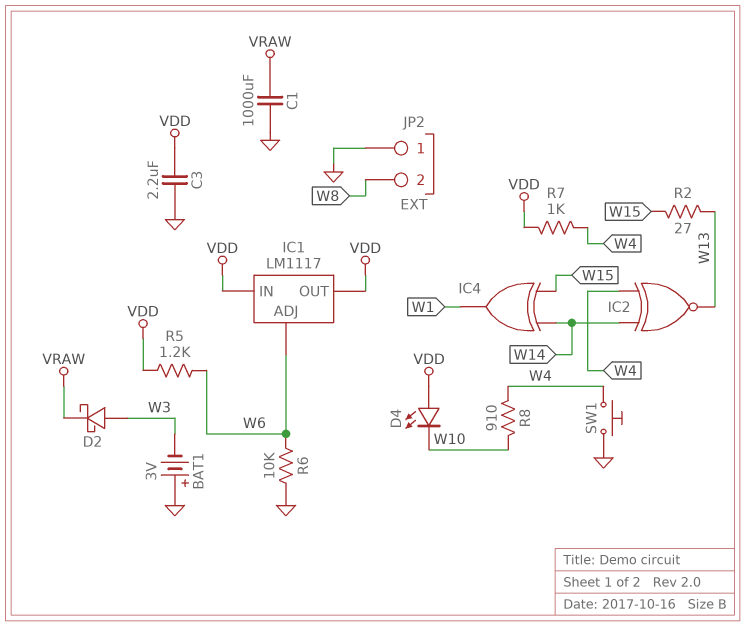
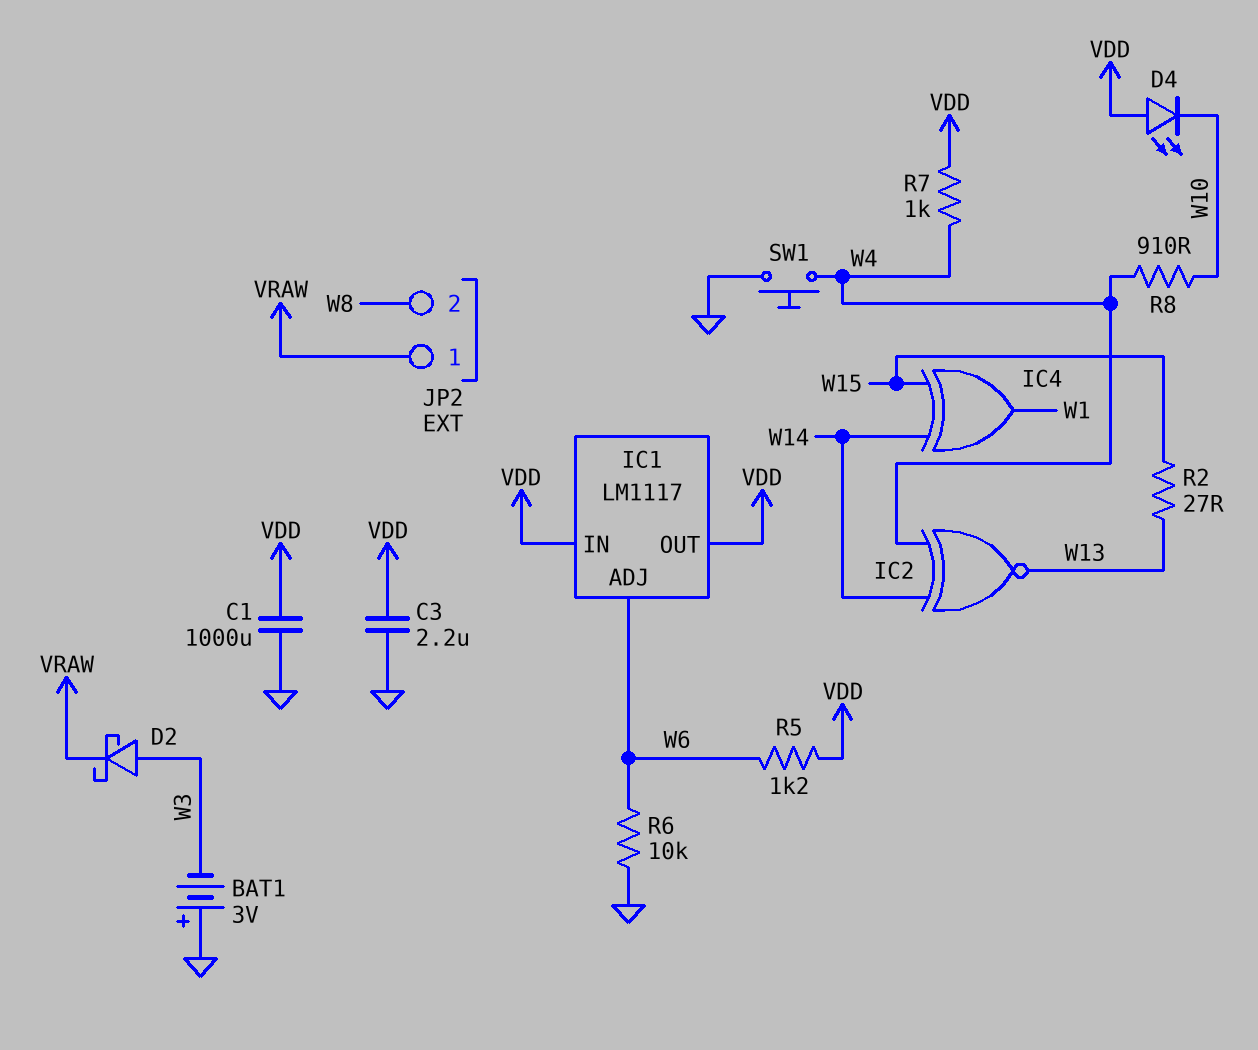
C1: 1000uF (GND, VRAW) -> 1000uF (GND, VDD)
JP2 pin 1: GND -> VRAW

